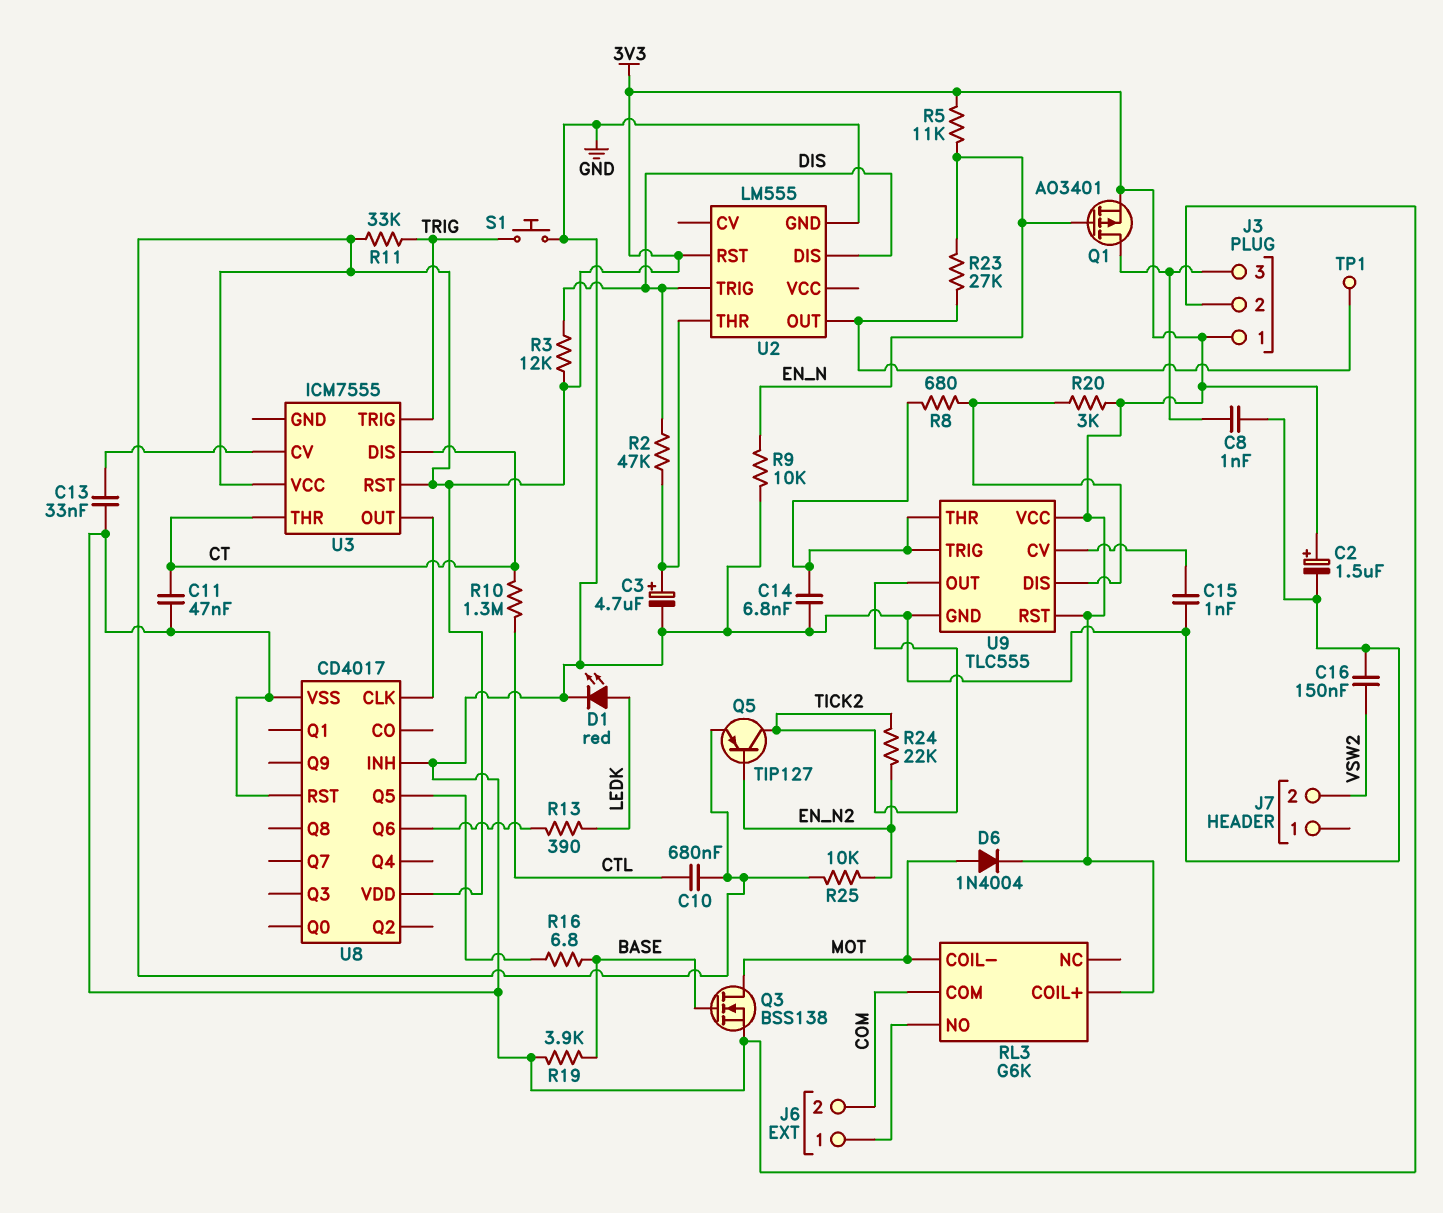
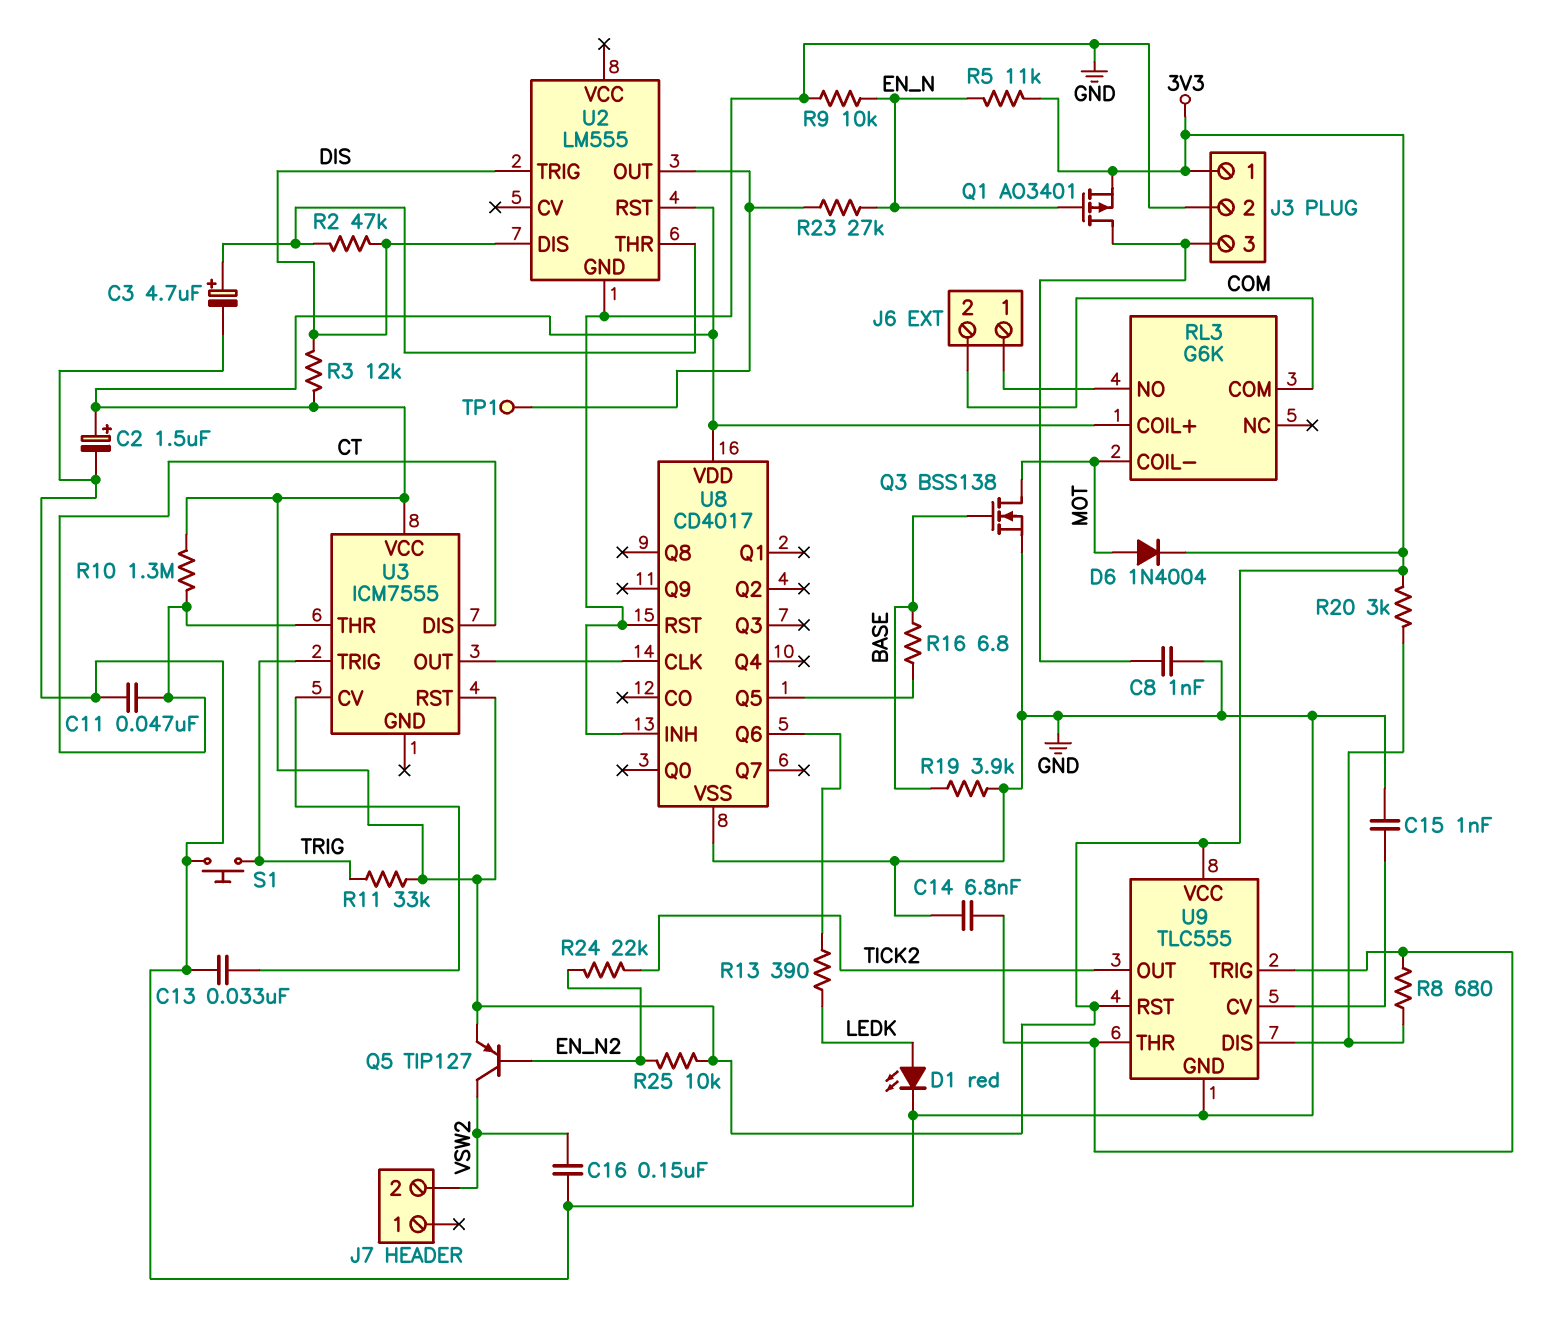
C10: 680nF (3V3, CTL) -> none
Q5: PNP TIP127 (B EN_N2, C TICK2, E 3V3) -> PNP TIP127 (B EN_N2, C VSW2, E 3V3)
R10: 1.3M (CT, CTL) -> 1.3M (3V3, CT)

